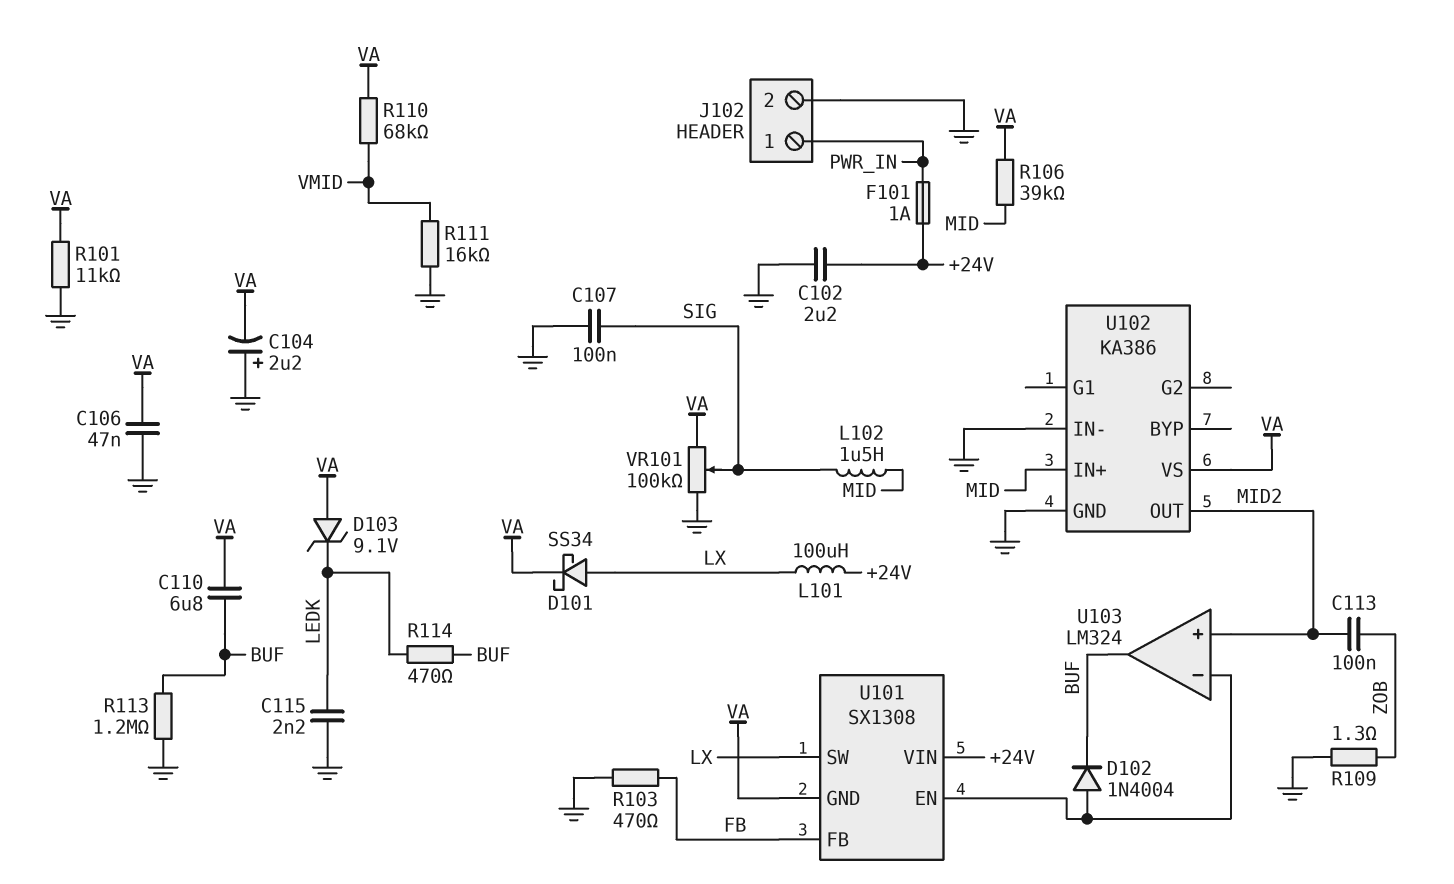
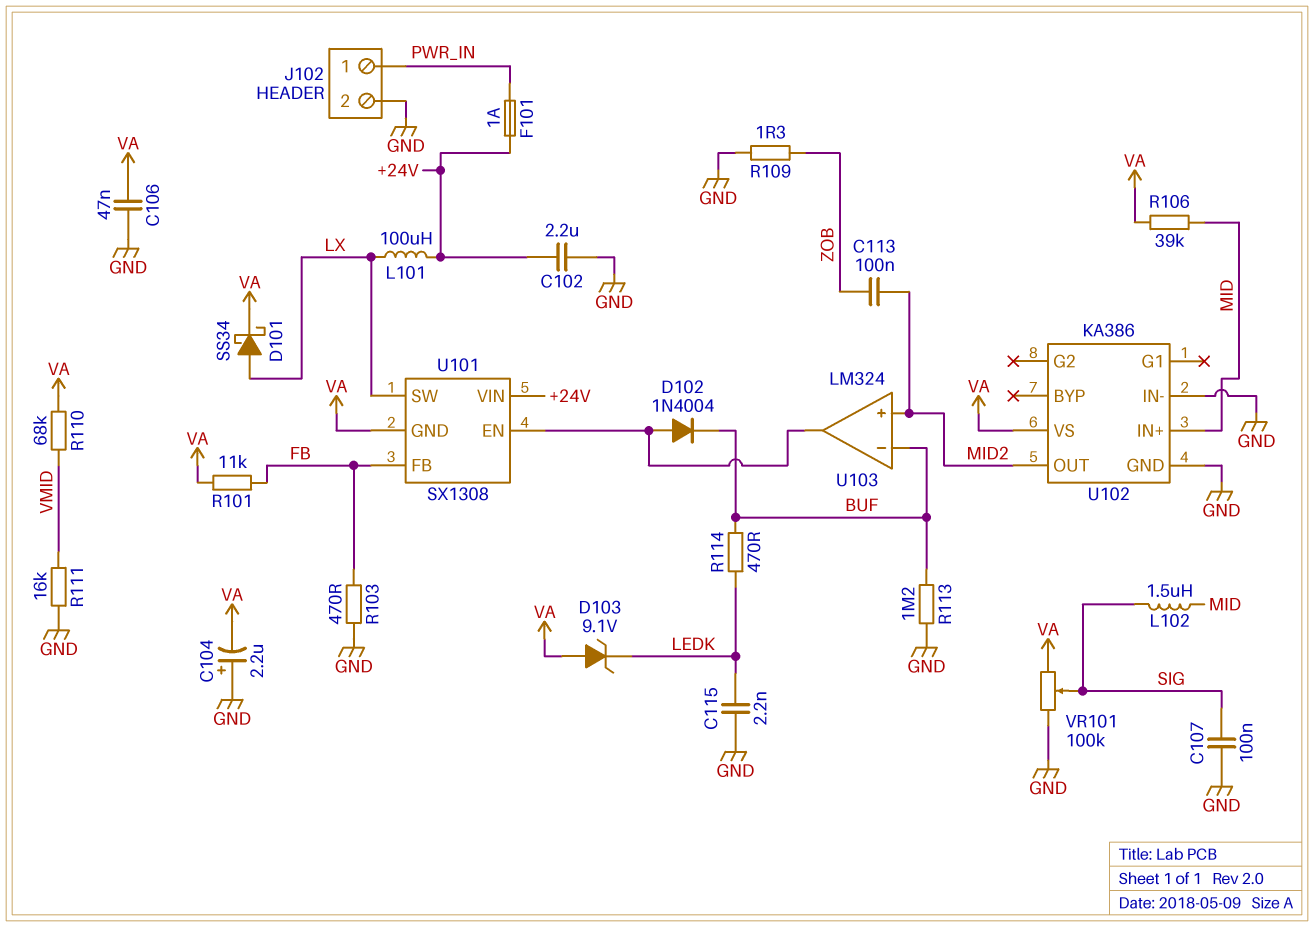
C110: 6.8uF (BUF, VA) -> none
R101: 11k (GND, VA) -> 11k (FB, VA)
U103 pin in-: U101/EN -> BUF
U103 pin out: BUF -> U101/EN

